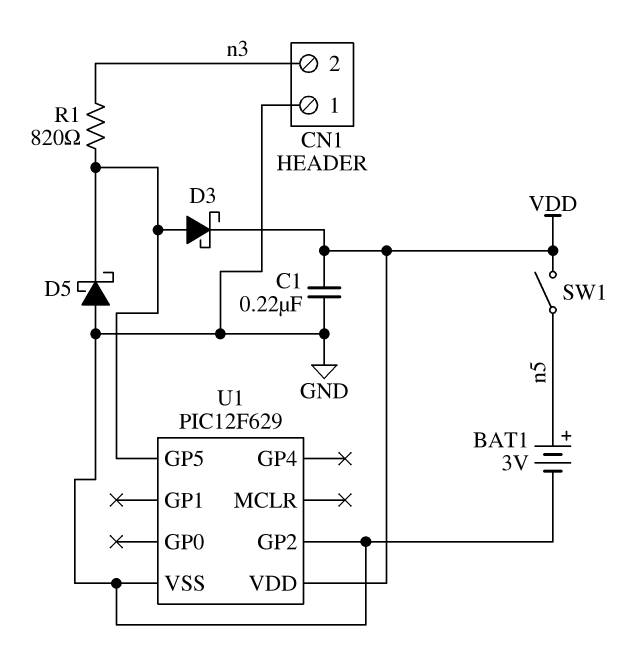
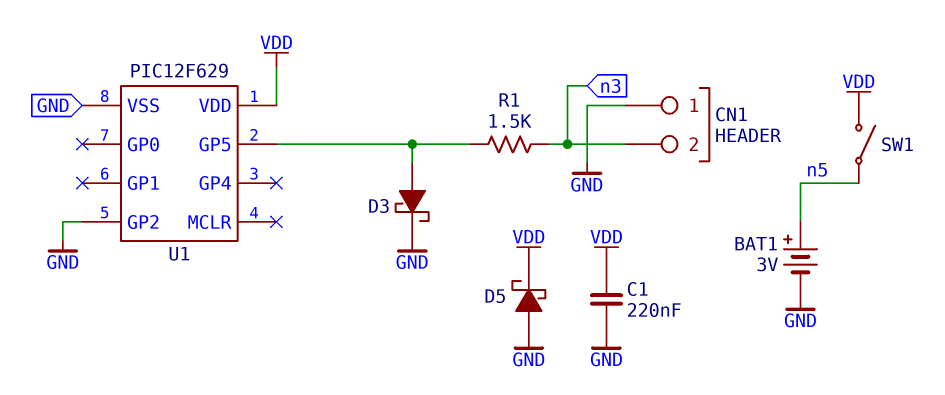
D3: schottky (A U1/GP5, K VDD) -> schottky (A U1/GP5, K GND)
D5: schottky (A GND, K U1/GP5) -> schottky (A GND, K VDD)
R1: 820 (U1/GP5, n3) -> 1.5k (U1/GP5, n3)

